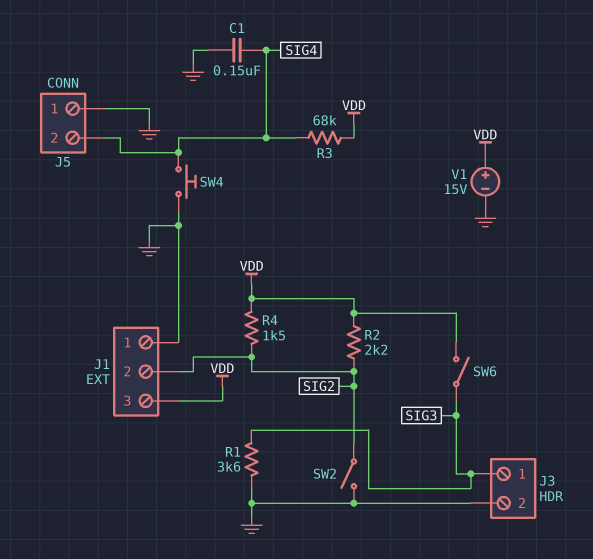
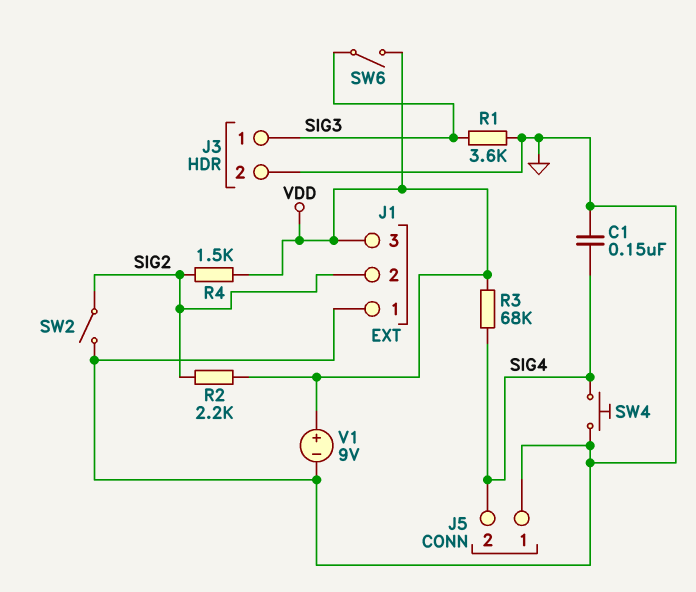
V1: 15V (plus VDD, minus GND) -> 9V (plus VDD, minus GND)

